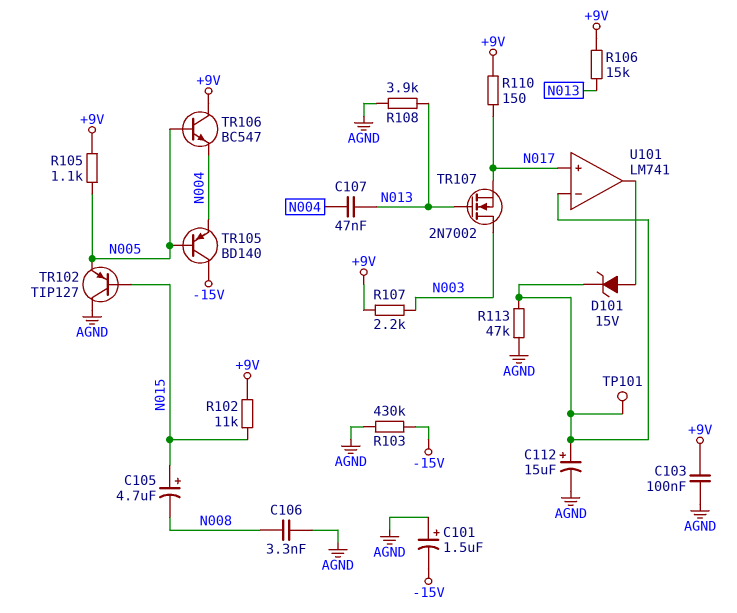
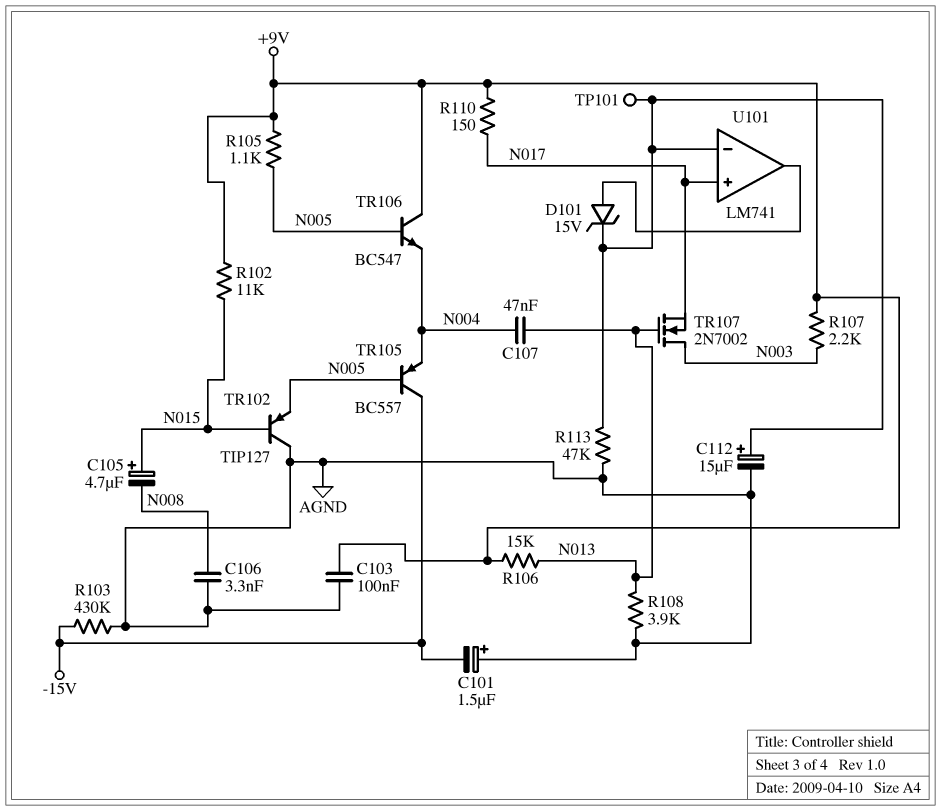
TR105: PNP BD140 (B N005, C -15V, E N004) -> PNP BC557 (B N005, C -15V, E N004)

